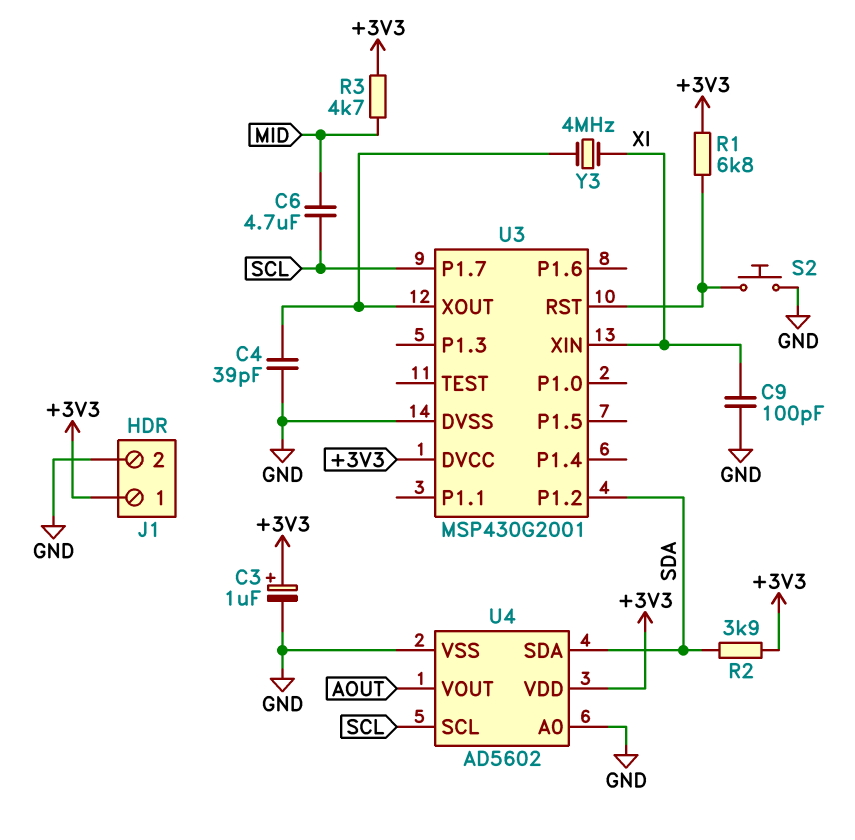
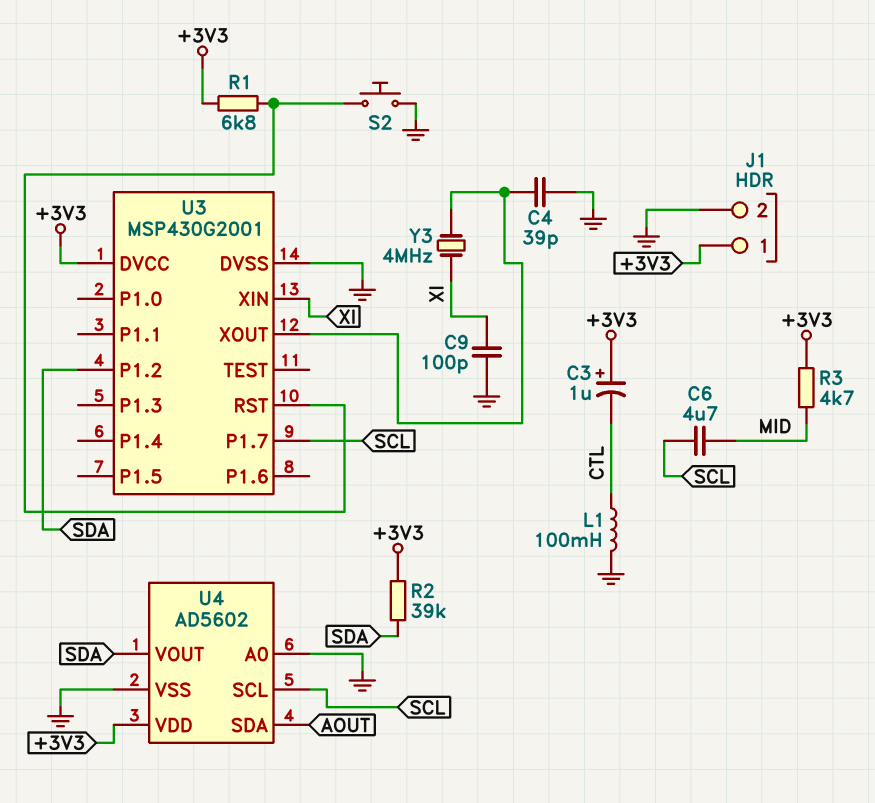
C3: 1uF (plus +3V3, minus GND) -> 1uF (plus +3V3, minus CTL)
L1: none -> 100mH (CTL, GND)
R2: 3.9k (+3V3, SDA) -> 39k (+3V3, SDA)
U4 pin SDA: SDA -> AOUT
U4 pin VOUT: AOUT -> SDA

